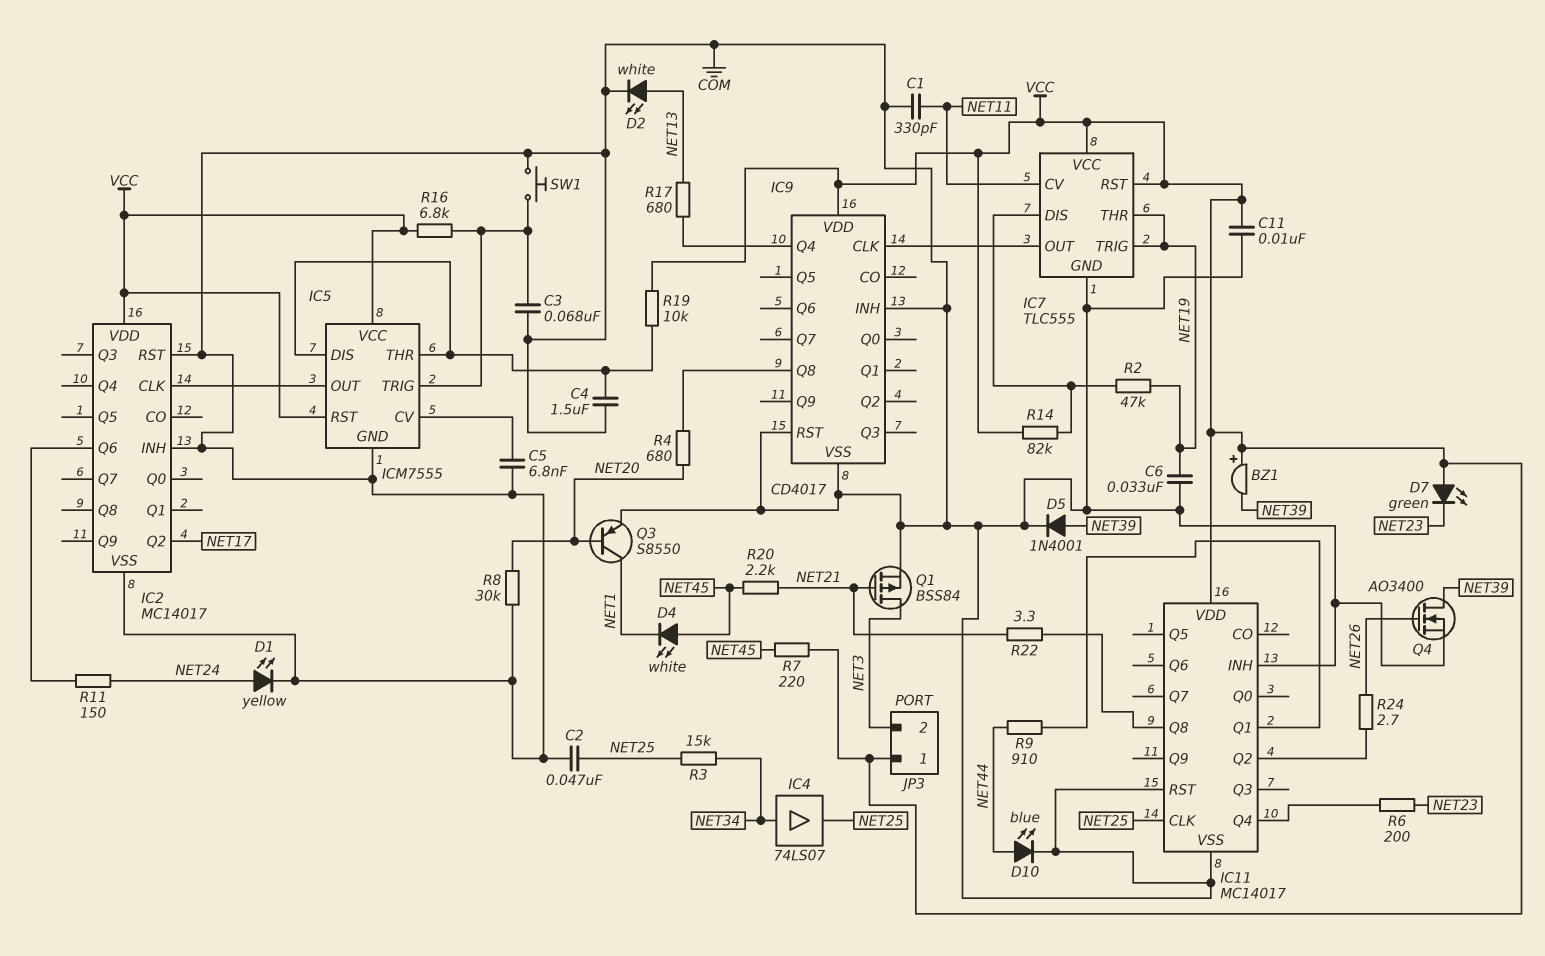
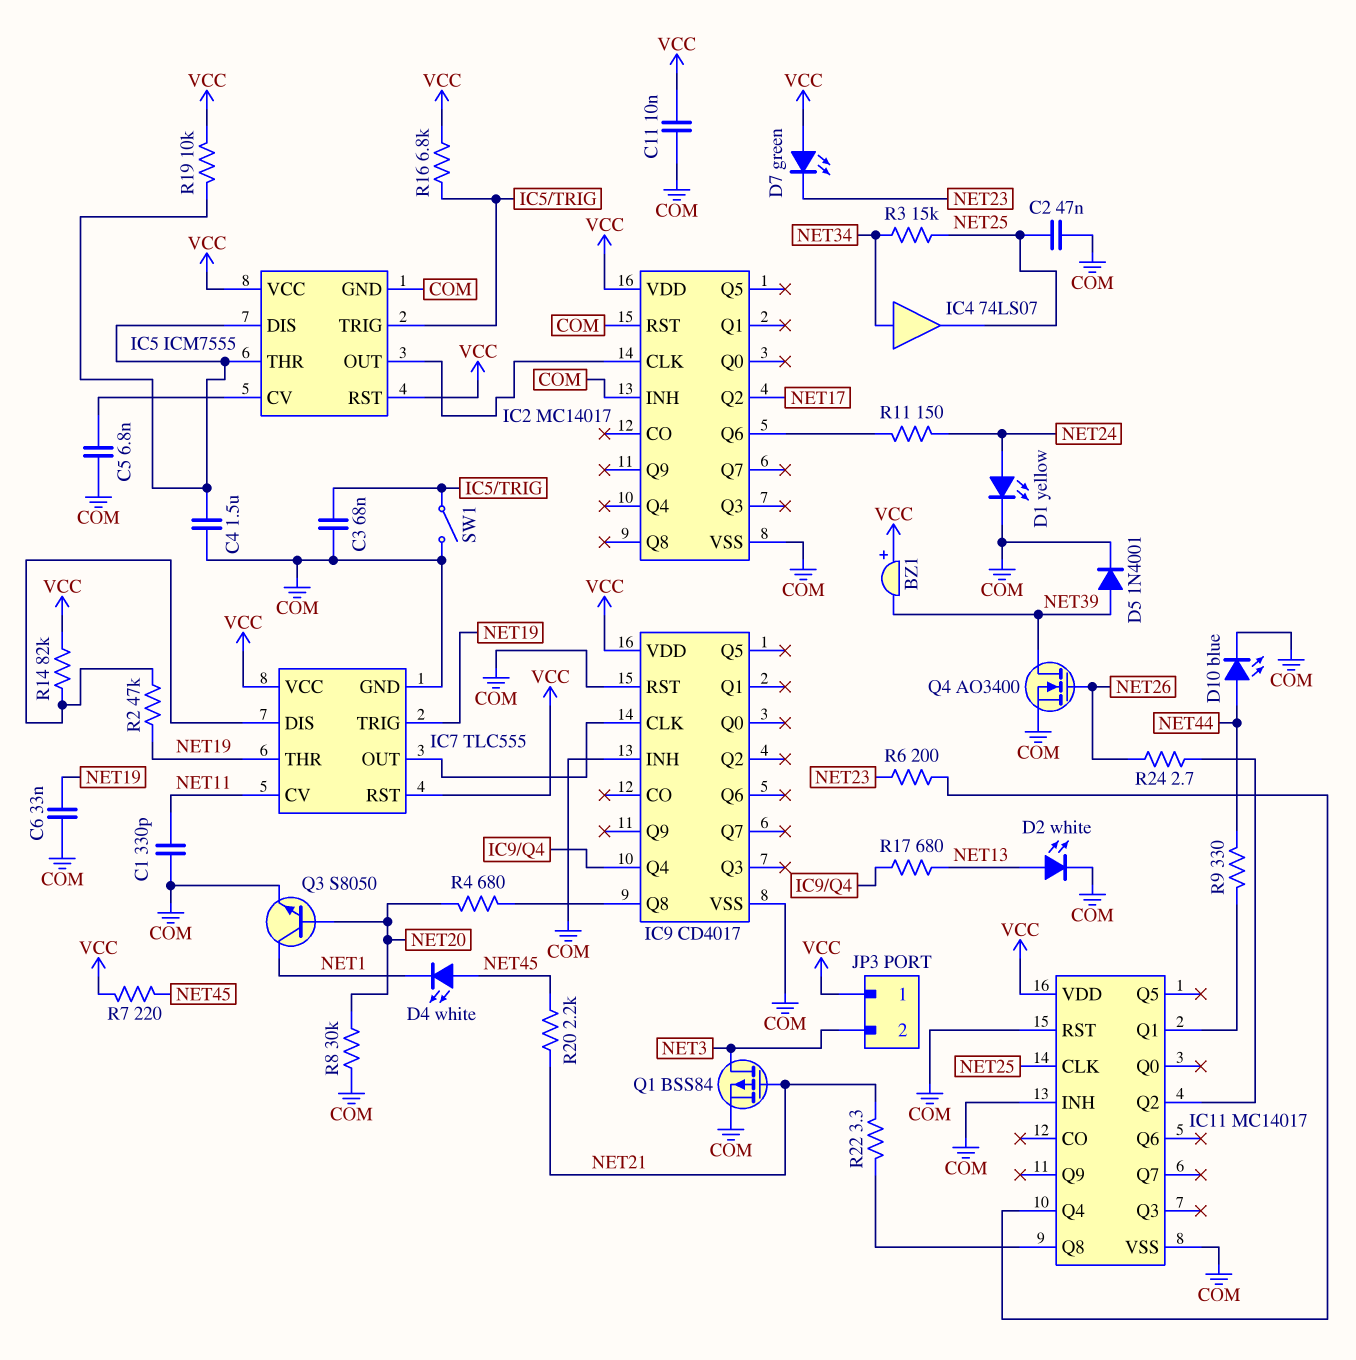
Q3: PNP S8550 (B NET20, C NET1, E COM) -> NPN S8050 (B NET20, C NET1, E COM)
R9: 910 (IC11/Q1, NET44) -> 330 (IC11/Q1, NET44)
SW1: button (COM, IC5/TRIG) -> switch (COM, IC5/TRIG)

